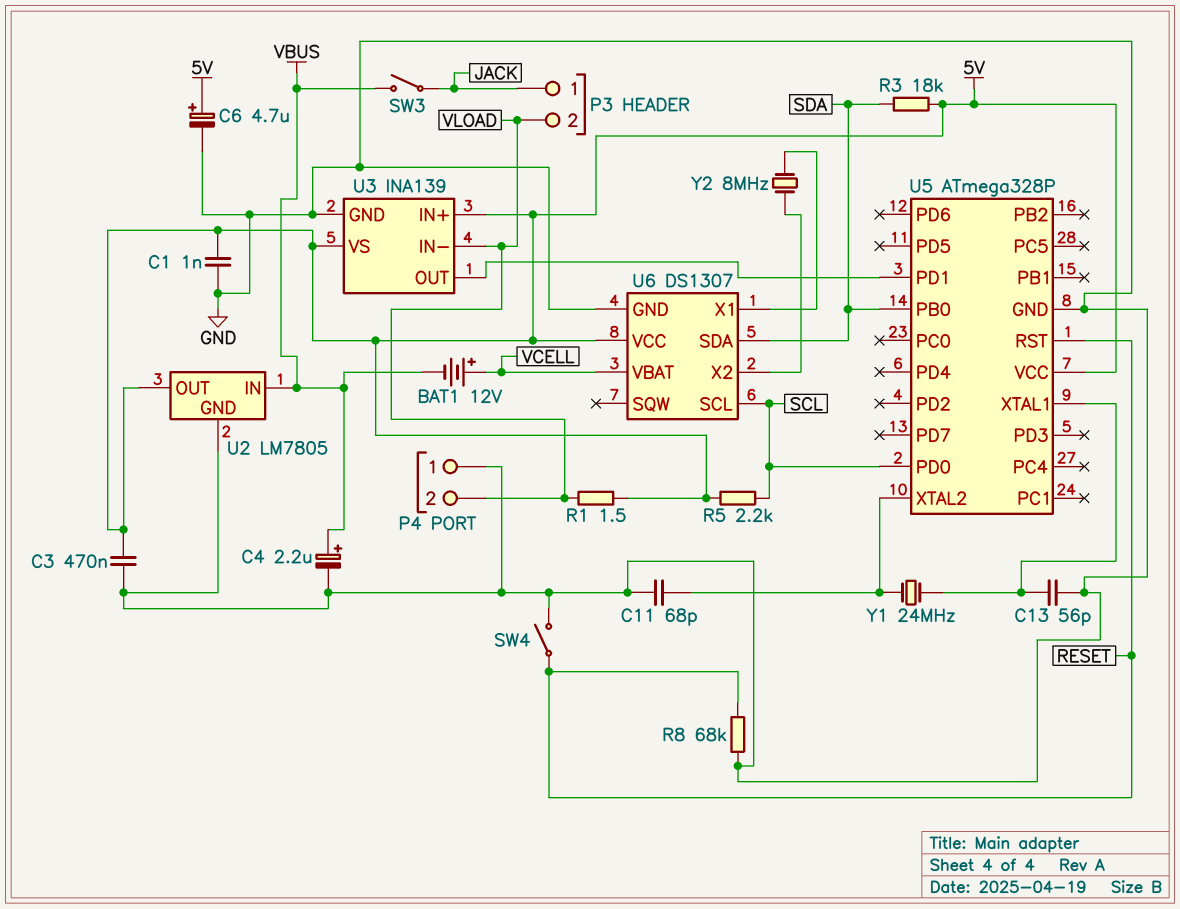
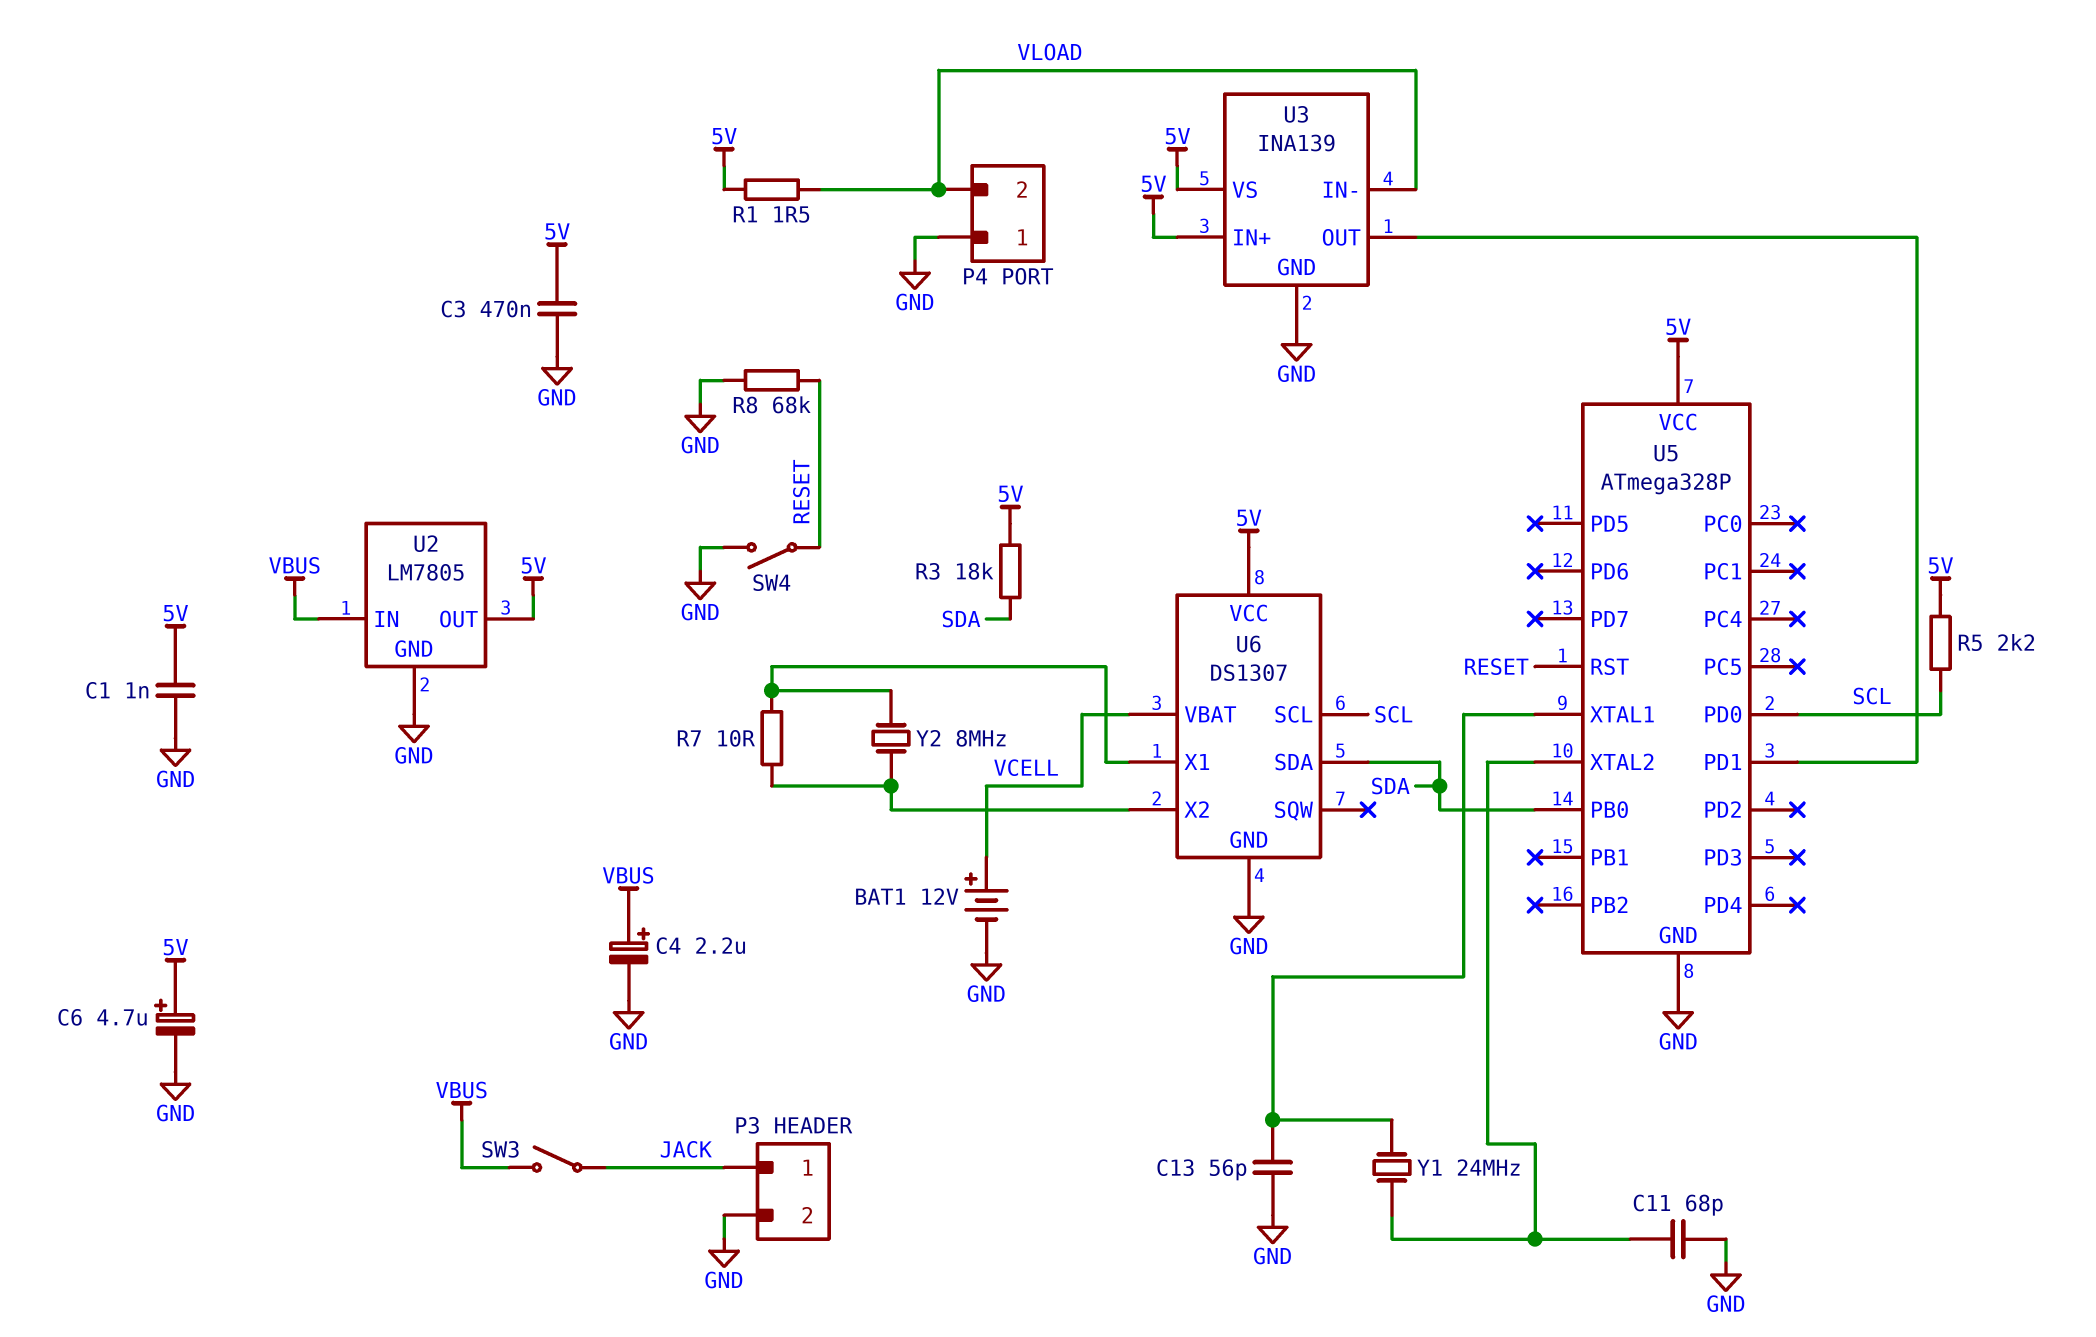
BAT1: 12V (plus VCELL, minus VBUS) -> 12V (plus VCELL, minus GND)
P3 pin 2: VLOAD -> GND
R7: none -> 10 (U6/X1, U6/X2)

